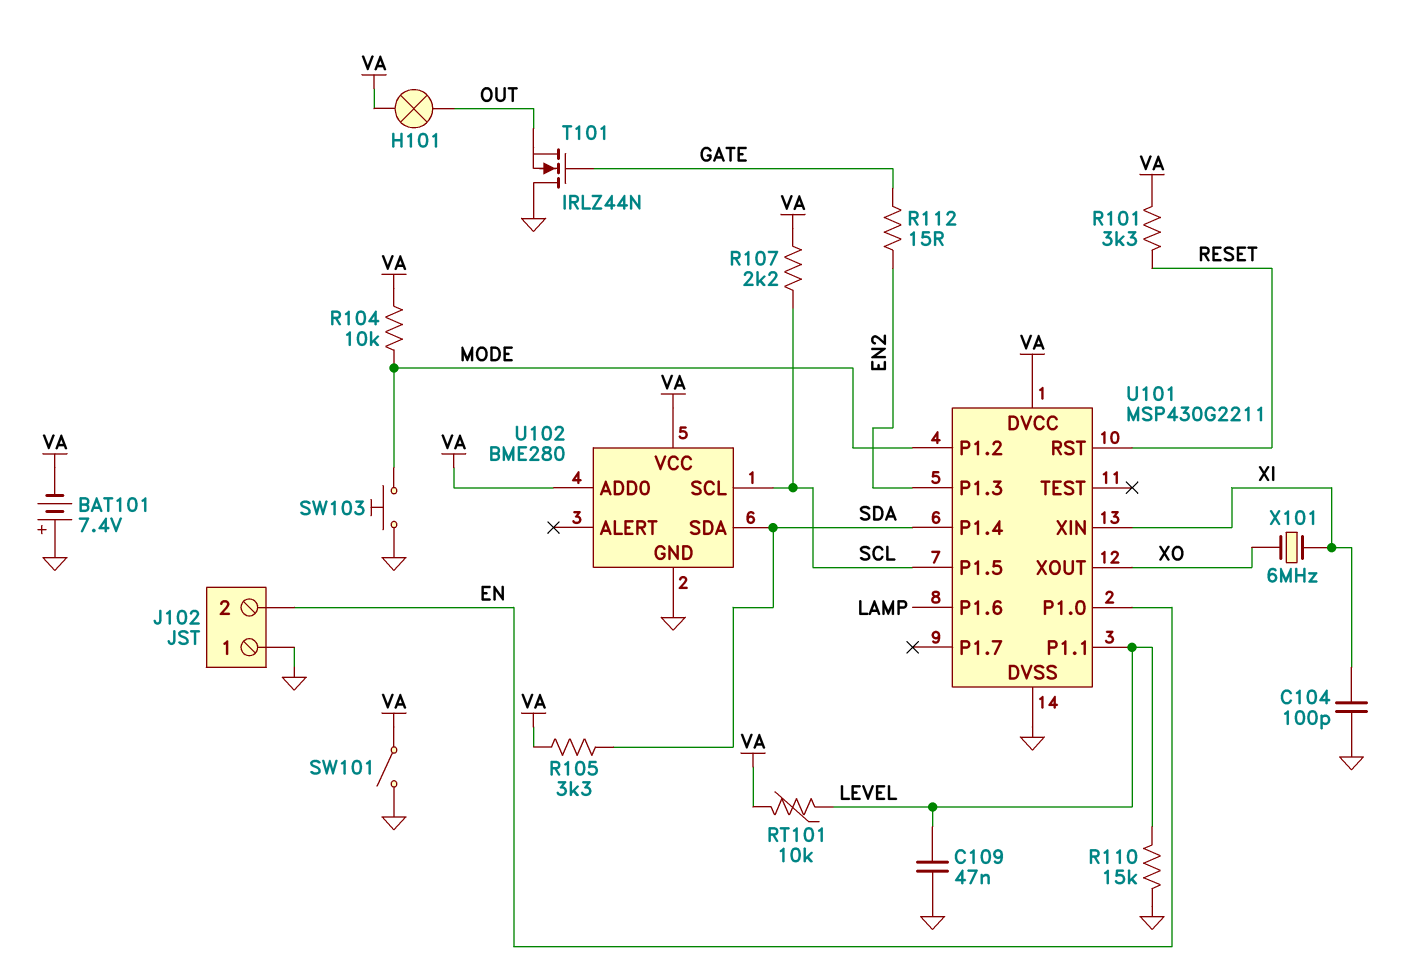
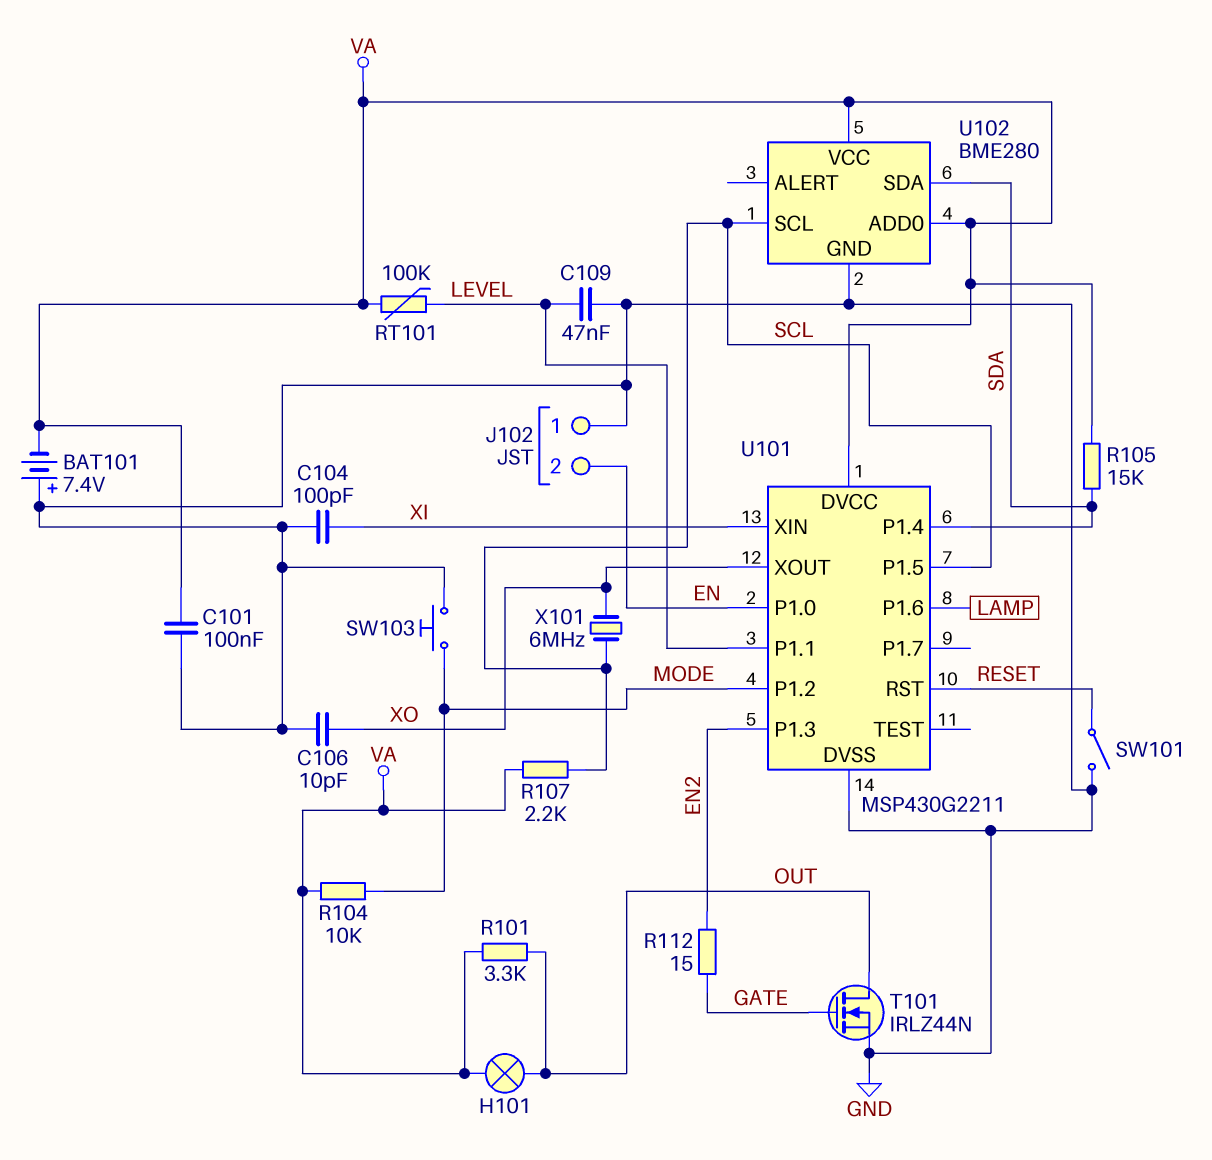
C101: none -> 100nF (GND, VA)
C106: none -> 10pF (GND, XO)
R101: 3.3k (RESET, VA) -> 3.3k (OUT, VA)
R105: 3.3k (SDA, VA) -> 15k (SDA, VA)
R110: 15k (GND, LEVEL) -> none
RT101: 10k (LEVEL, VA) -> 100k (LEVEL, VA)
SW101: switch (GND, VA) -> switch (GND, RESET)
T101: NMOS IRLZ44N (G GATE, D GND, S OUT) -> NMOS IRLZ44N (G GATE, D OUT, S GND)
X101: 6MHz (XI, XO) -> 6MHz (SCL, XO)

